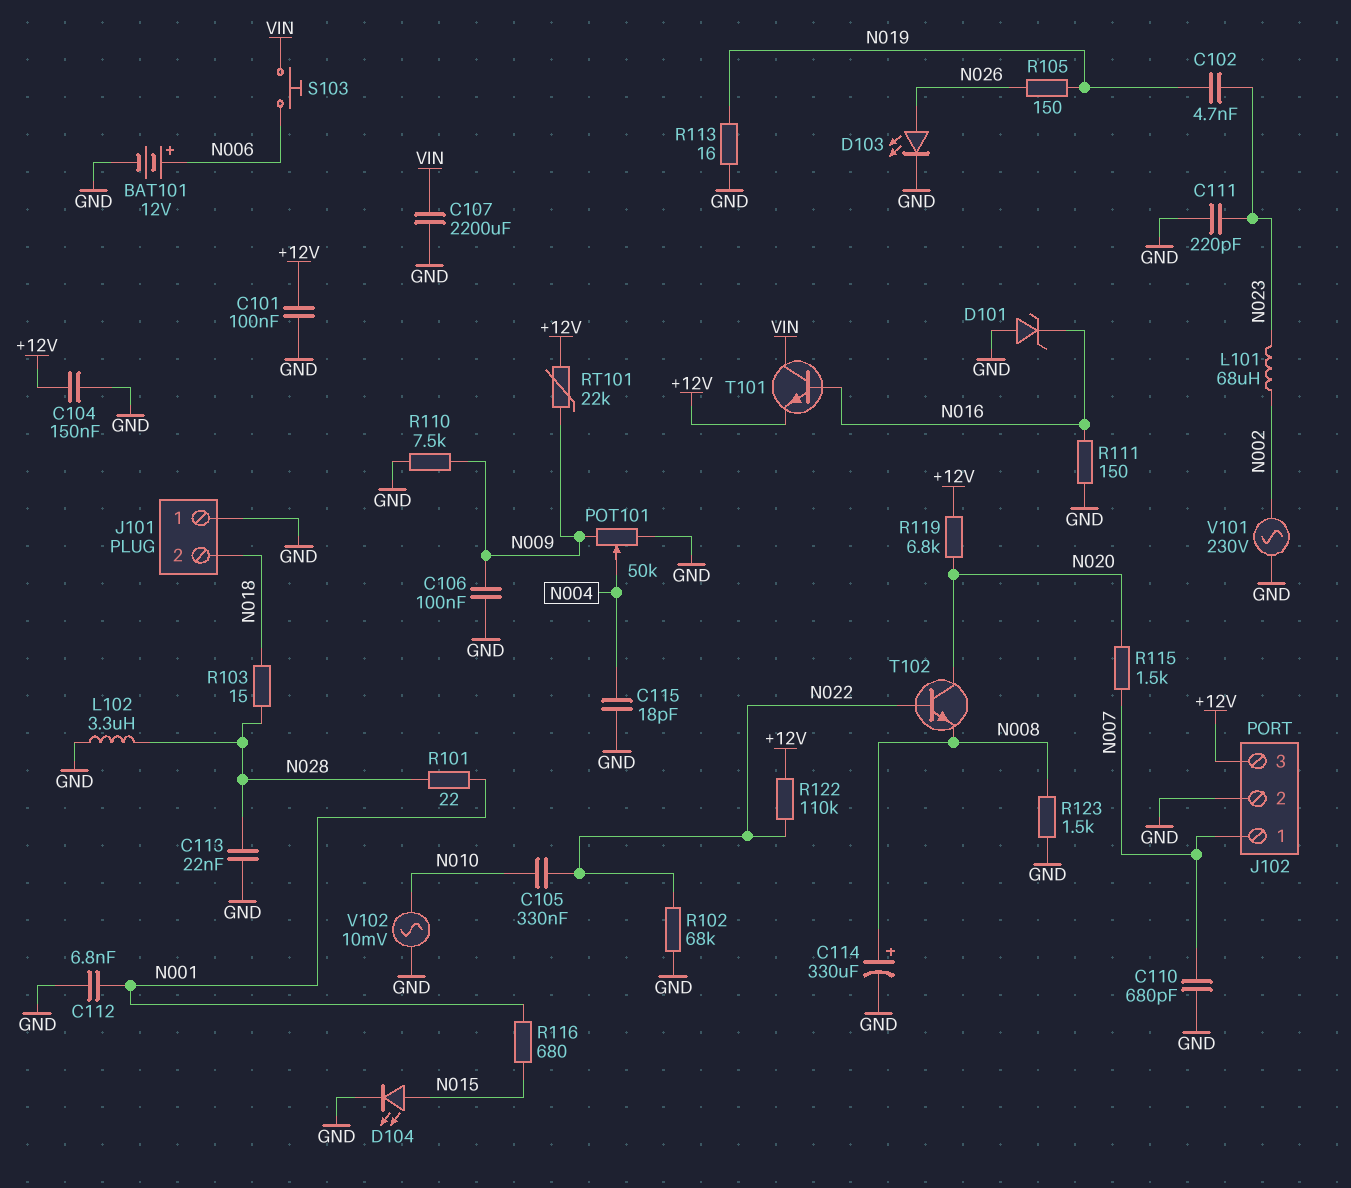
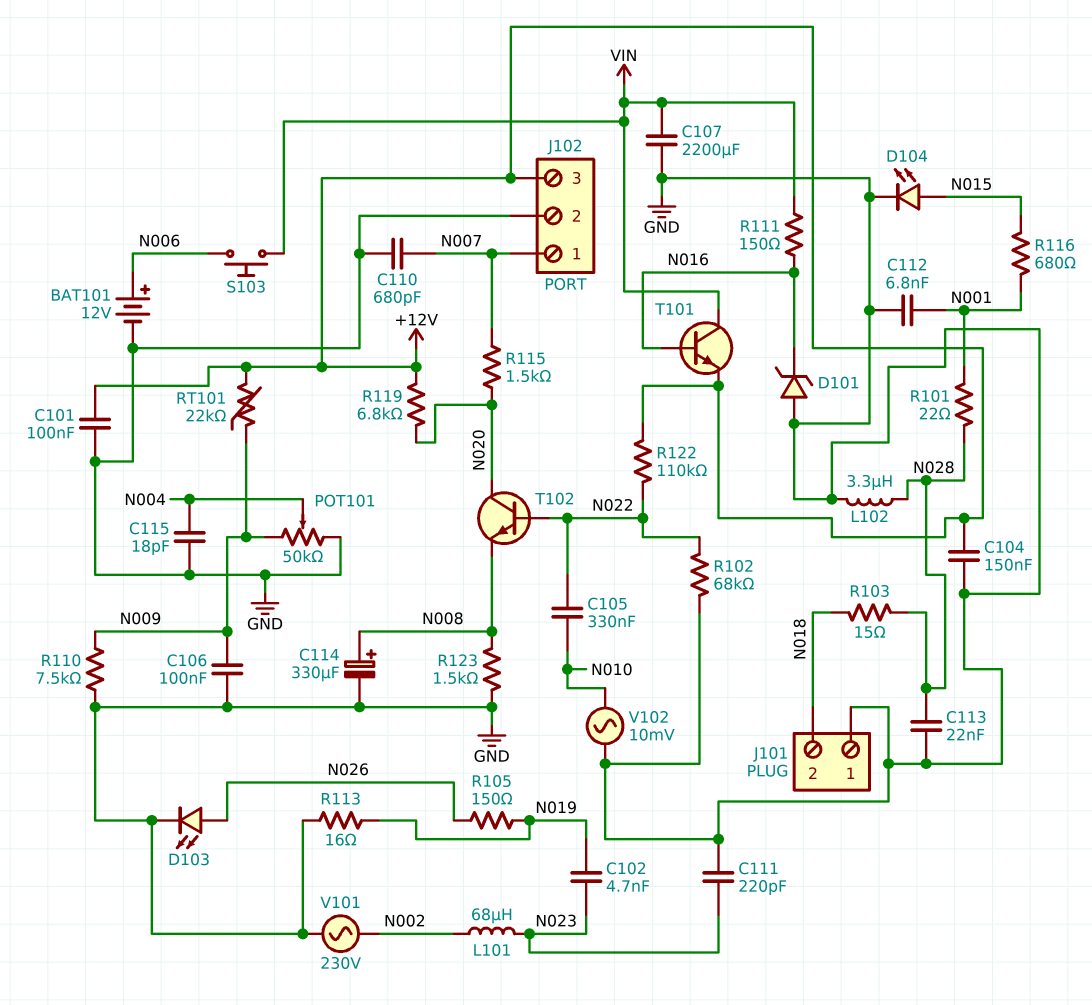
R111: 150 (GND, N016) -> 150 (N016, VIN)

